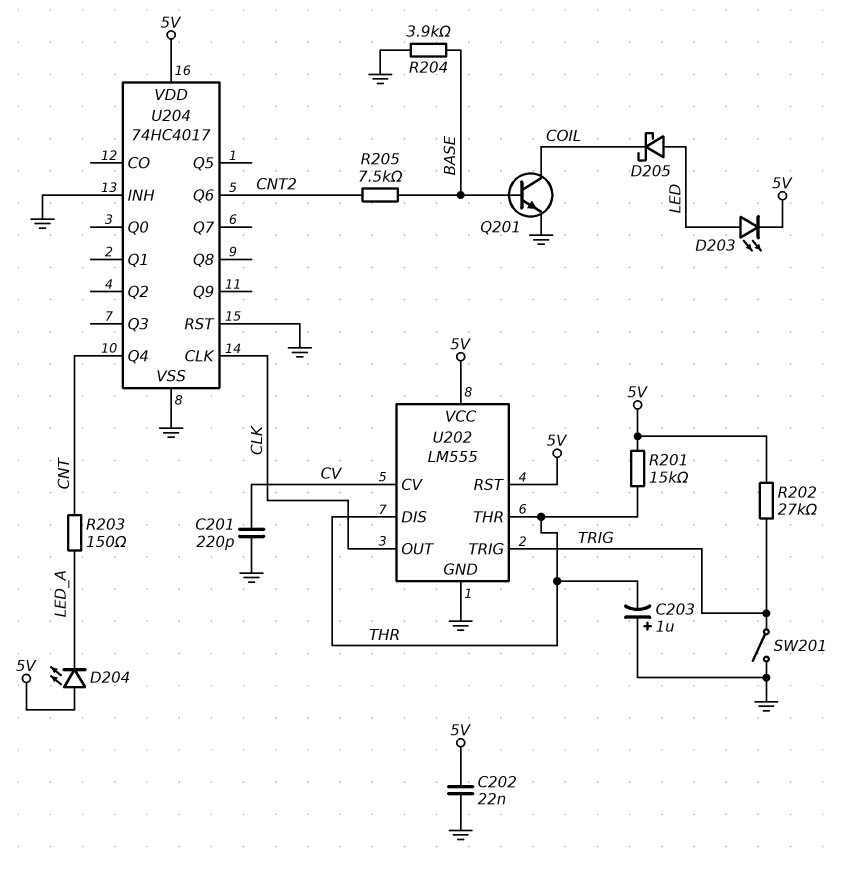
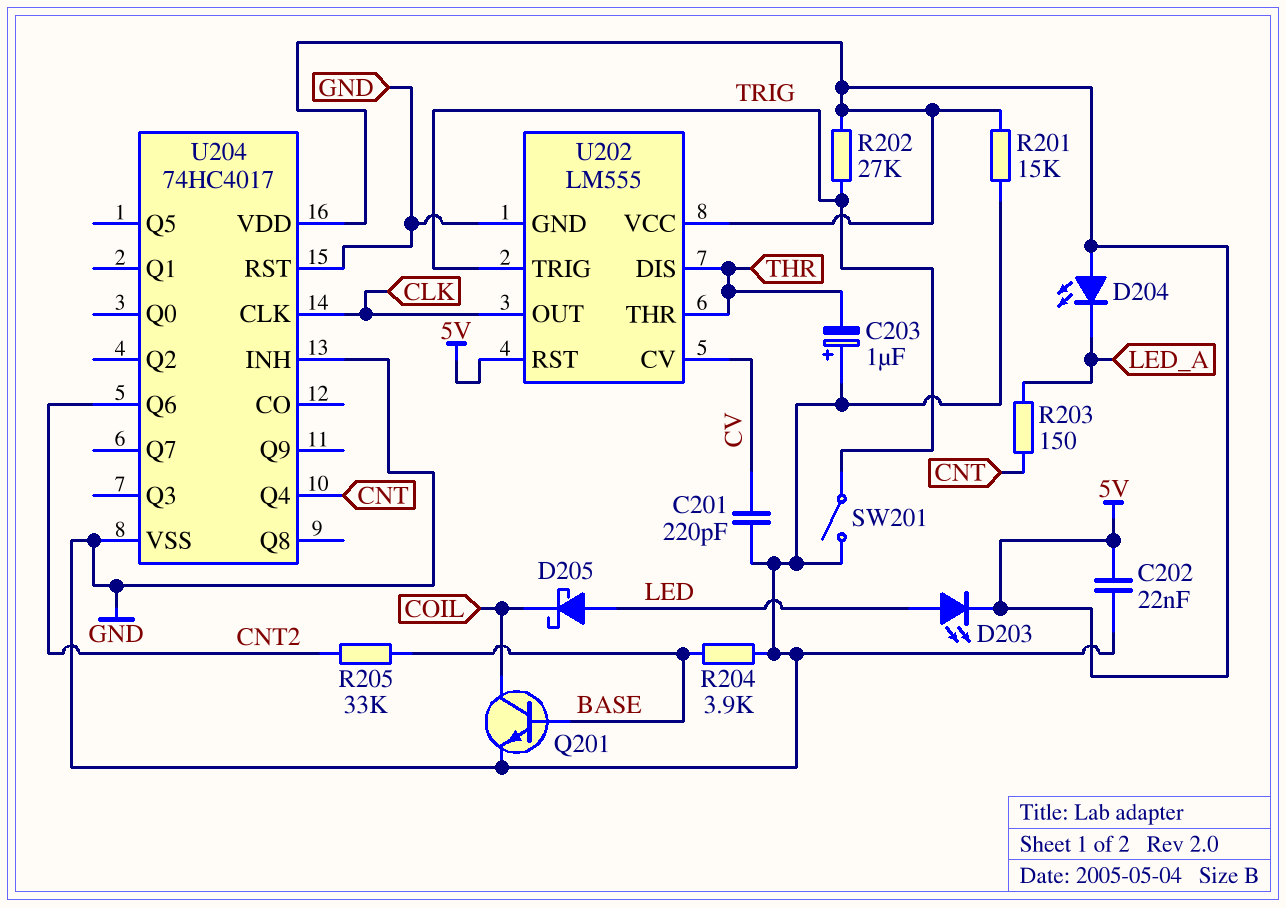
R201: 15k (5V, THR) -> 15k (5V, GND)
R205: 7.5k (BASE, CNT2) -> 33k (BASE, CNT2)

